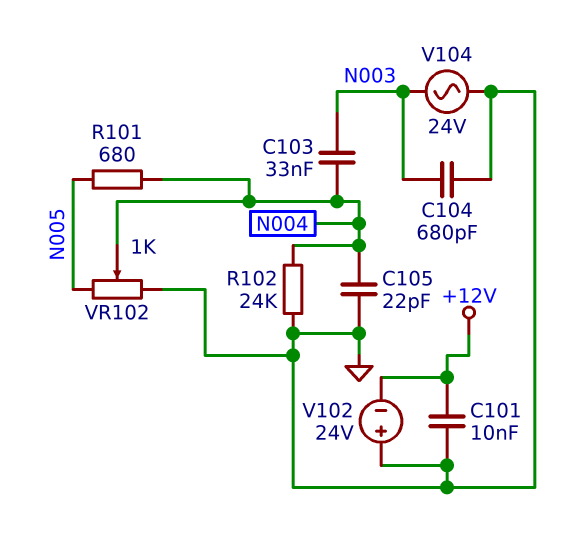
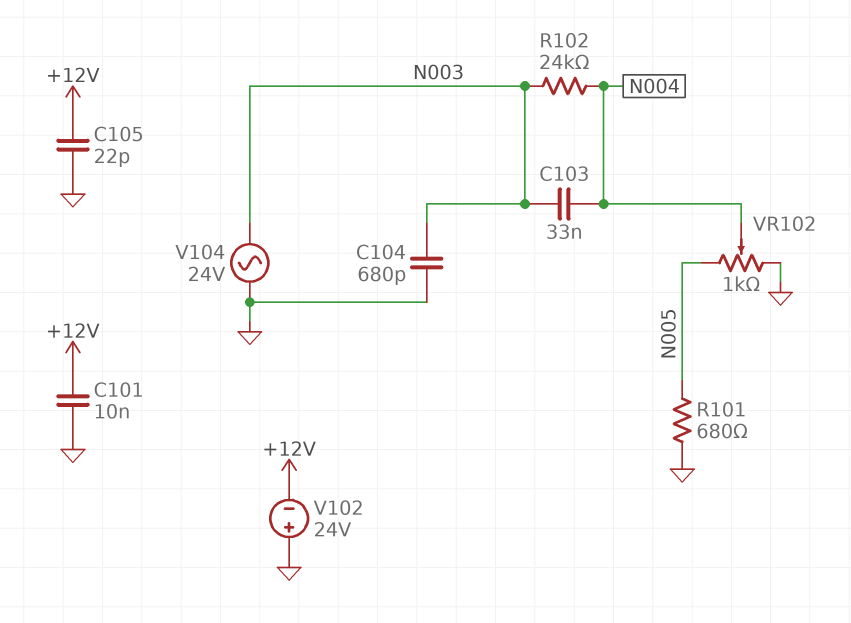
C105: 22pF (GND, N004) -> 22pF (+12V, GND)
R101: 680 (N004, N005) -> 680 (GND, N005)
R102: 24k (GND, N004) -> 24k (N003, N004)

